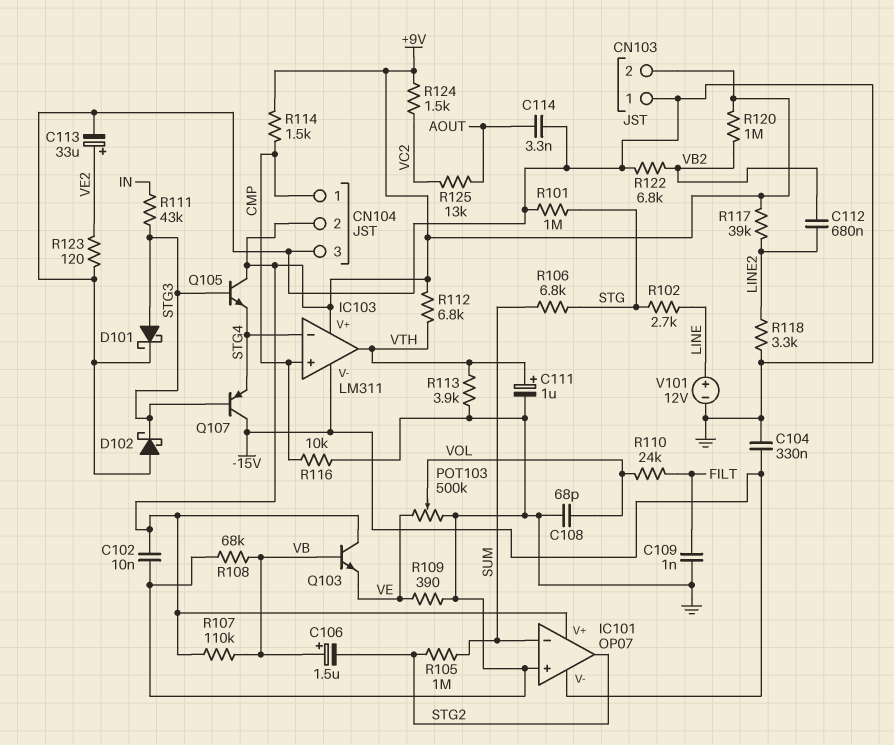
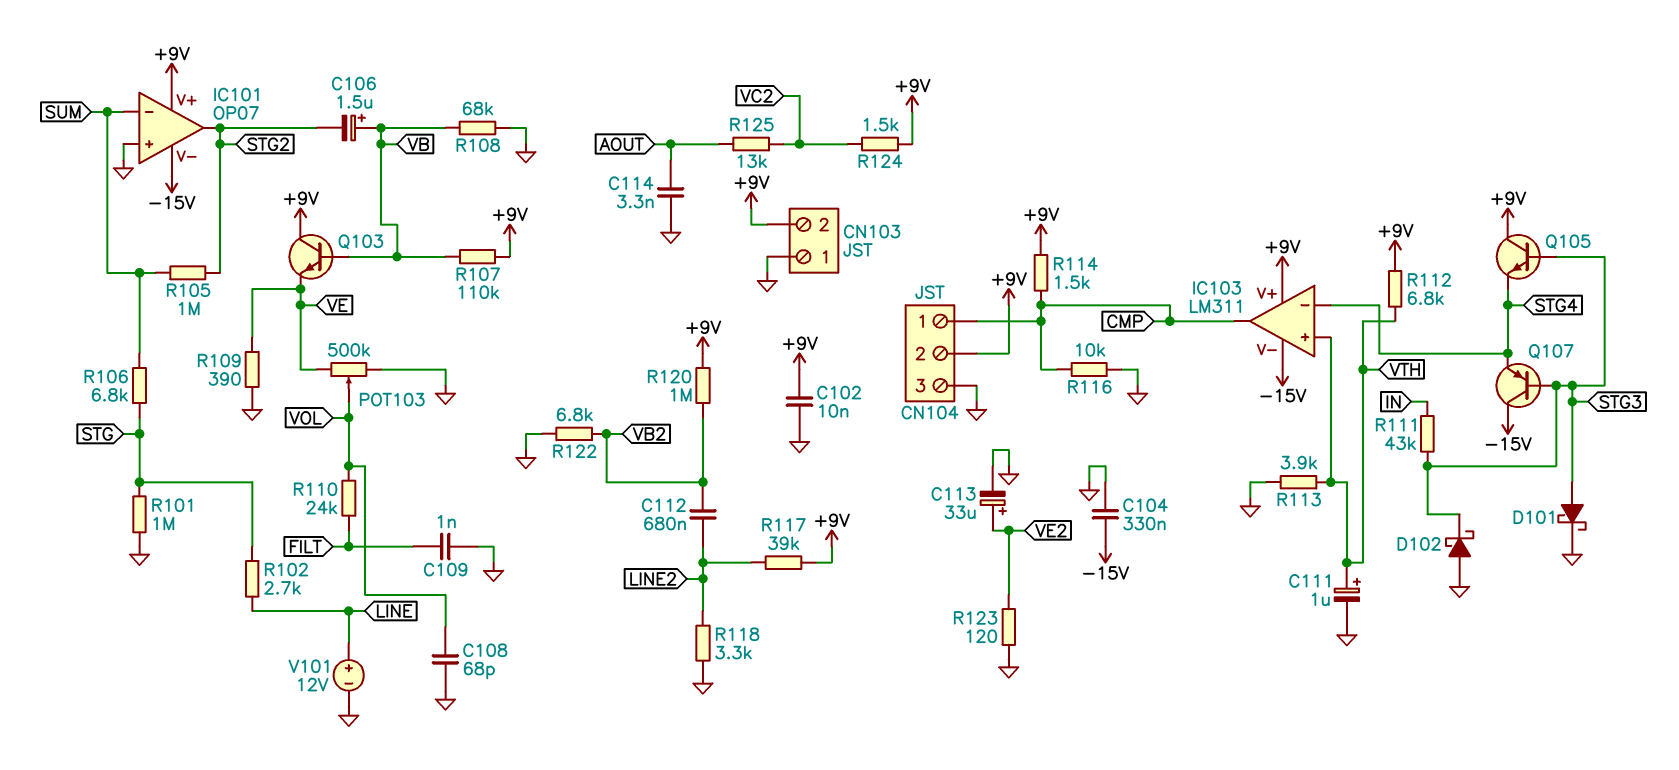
IC103 pin in+: CMP -> VTH
IC103 pin out: VTH -> CMP

